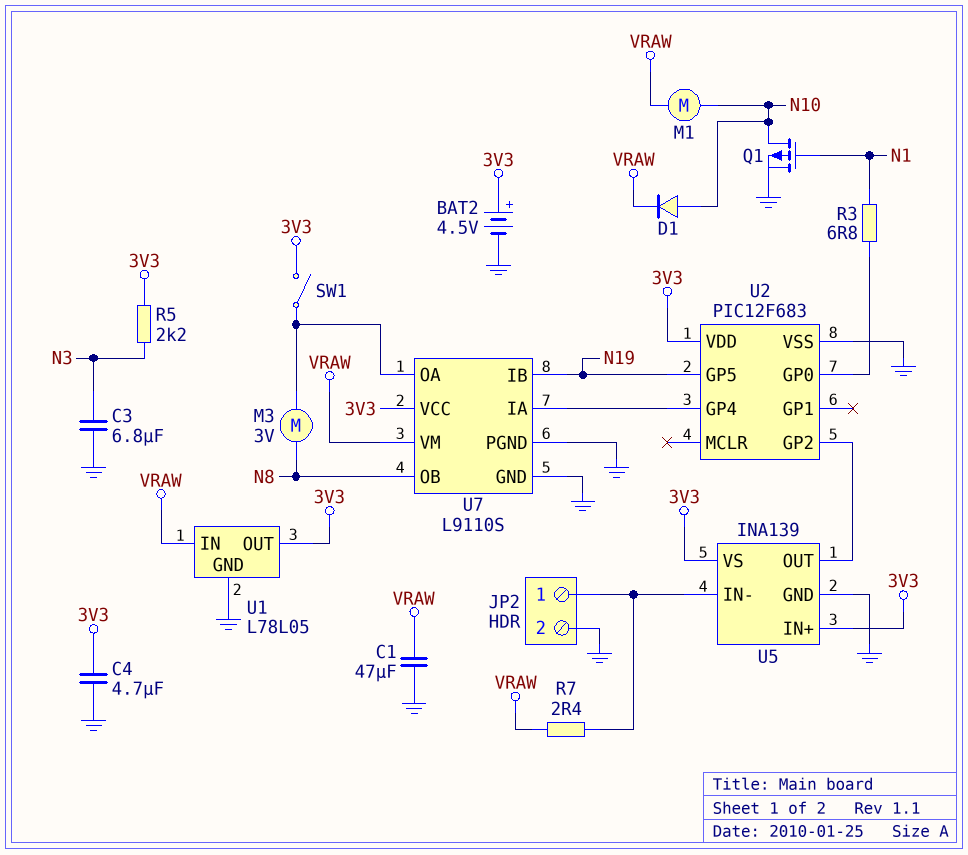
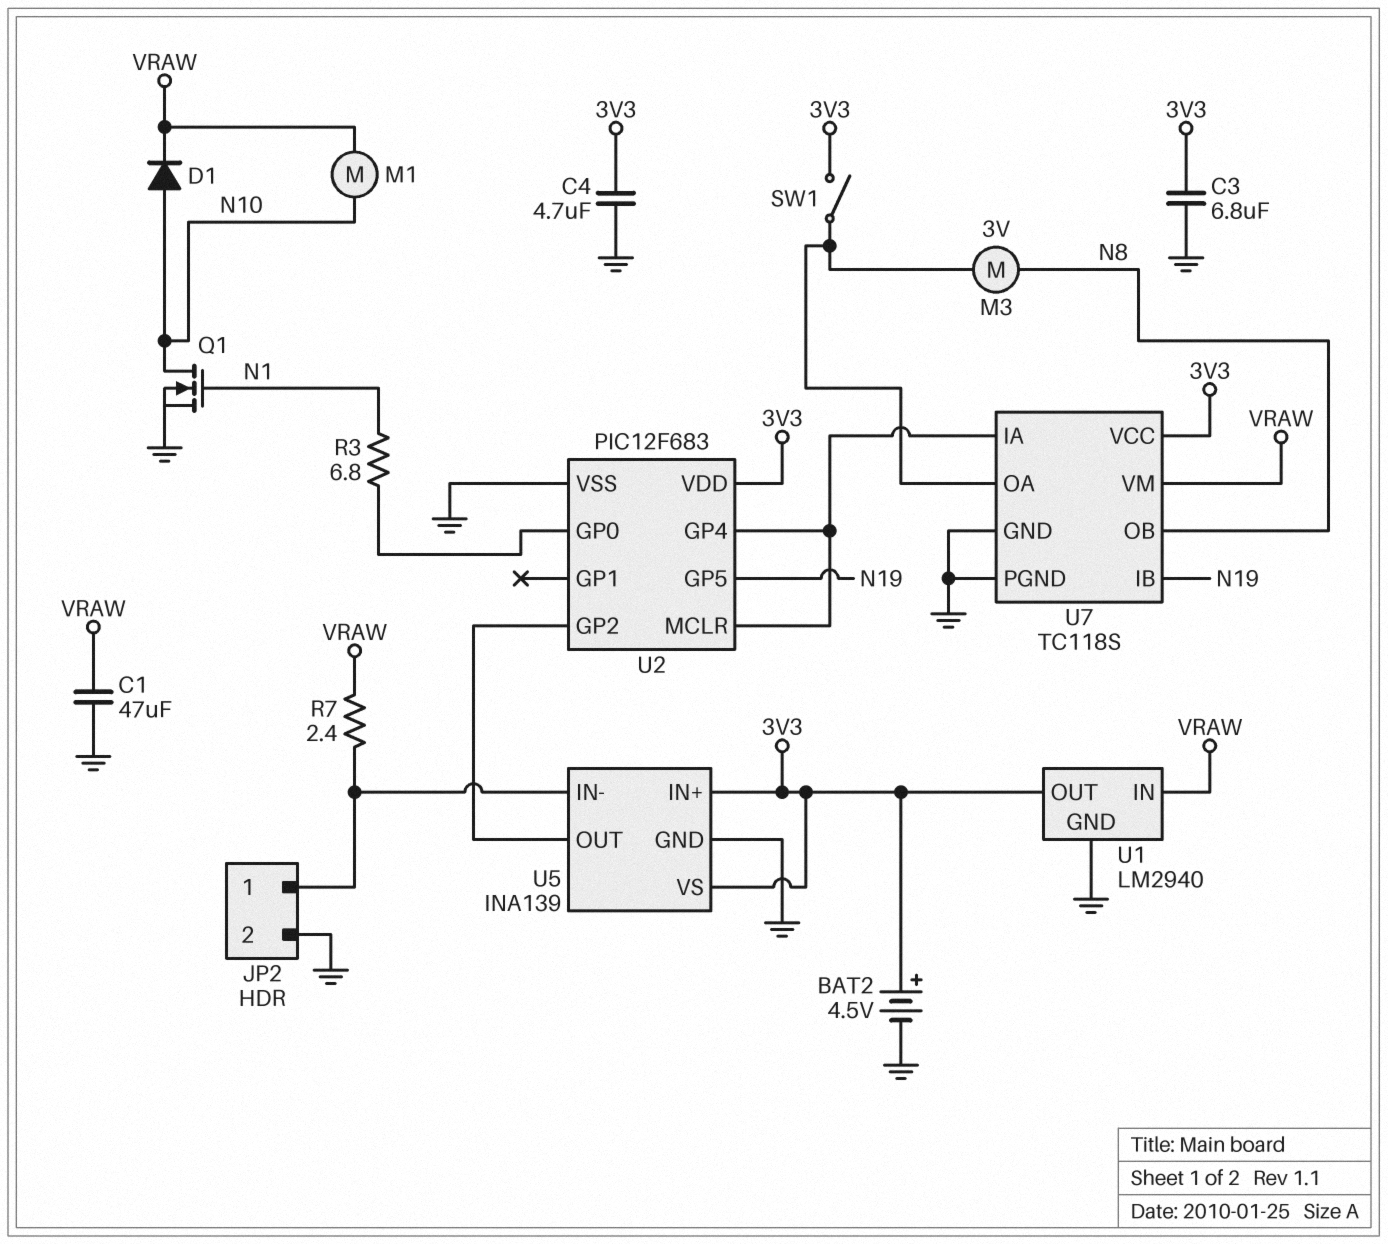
C3: 6.8uF (GND, N3) -> 6.8uF (3V3, GND)
Q1: PMOS (G N1, D N10, S GND) -> NMOS (G N1, D N10, S GND)
R5: 2.2k (3V3, N3) -> none
U1: L78L05 -> LM2940
U2 pin MCLR: none -> U2/GP4
U7: L9110S -> TC118S

